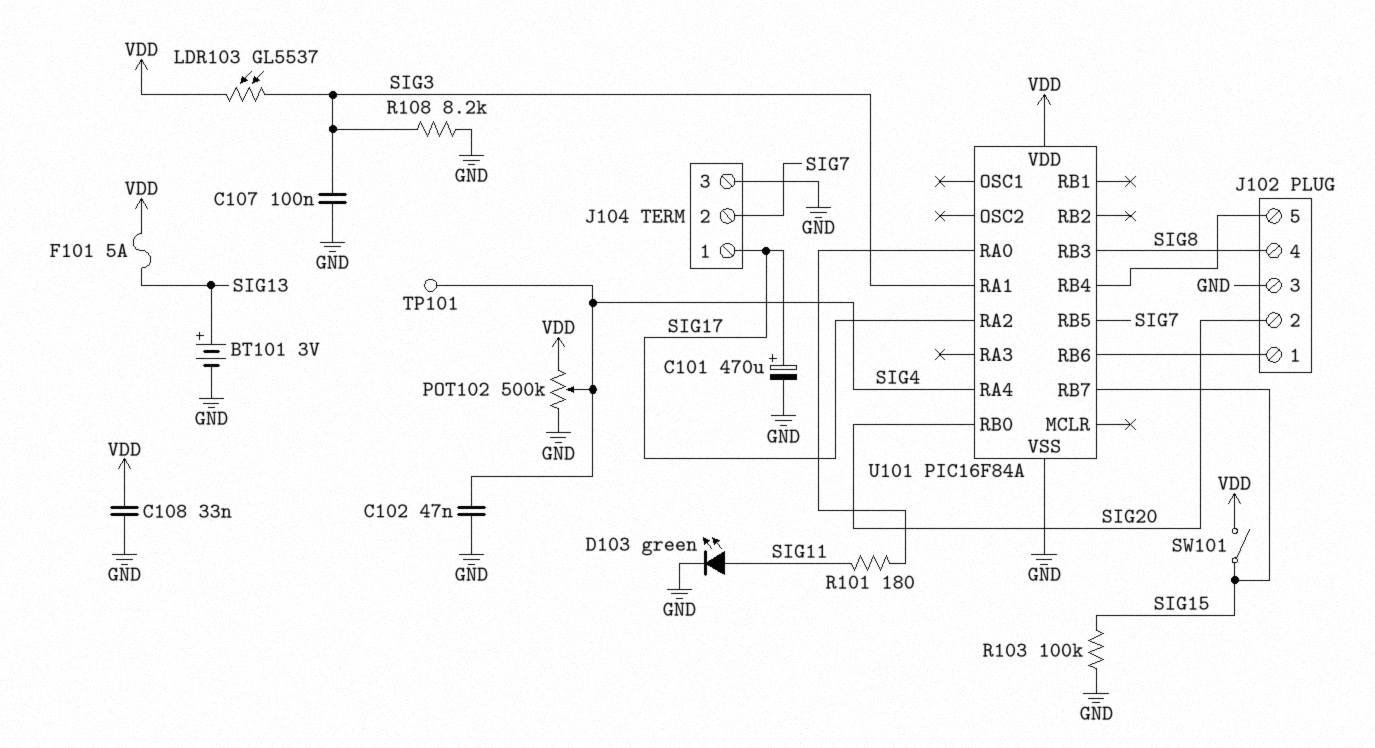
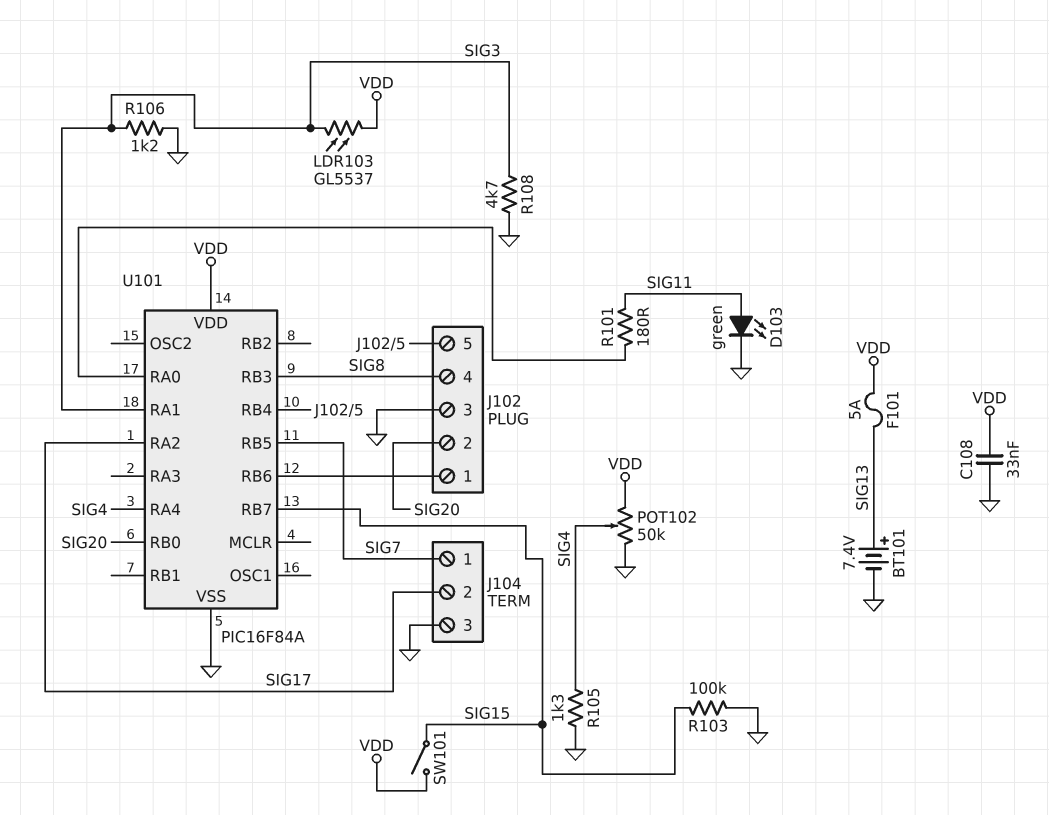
BT101: 3V (plus SIG13, minus GND) -> 7.4V (plus SIG13, minus GND)
C101: 470uF (plus SIG17, minus GND) -> none
C102: 47nF (GND, SIG4) -> none
C107: 100nF (GND, SIG3) -> none
J104 pin 1: SIG17 -> SIG7
J104 pin 2: SIG7 -> SIG17
POT102: 500k (GND, VDD, wiper SIG4) -> 50k (GND, VDD, wiper SIG4)
R105: none -> 1.3k (GND, SIG4)
R106: none -> 1.2k (GND, SIG3)
R108: 8.2k (GND, SIG3) -> 4.7k (GND, SIG3)
TP101: test point (SIG4) -> none

